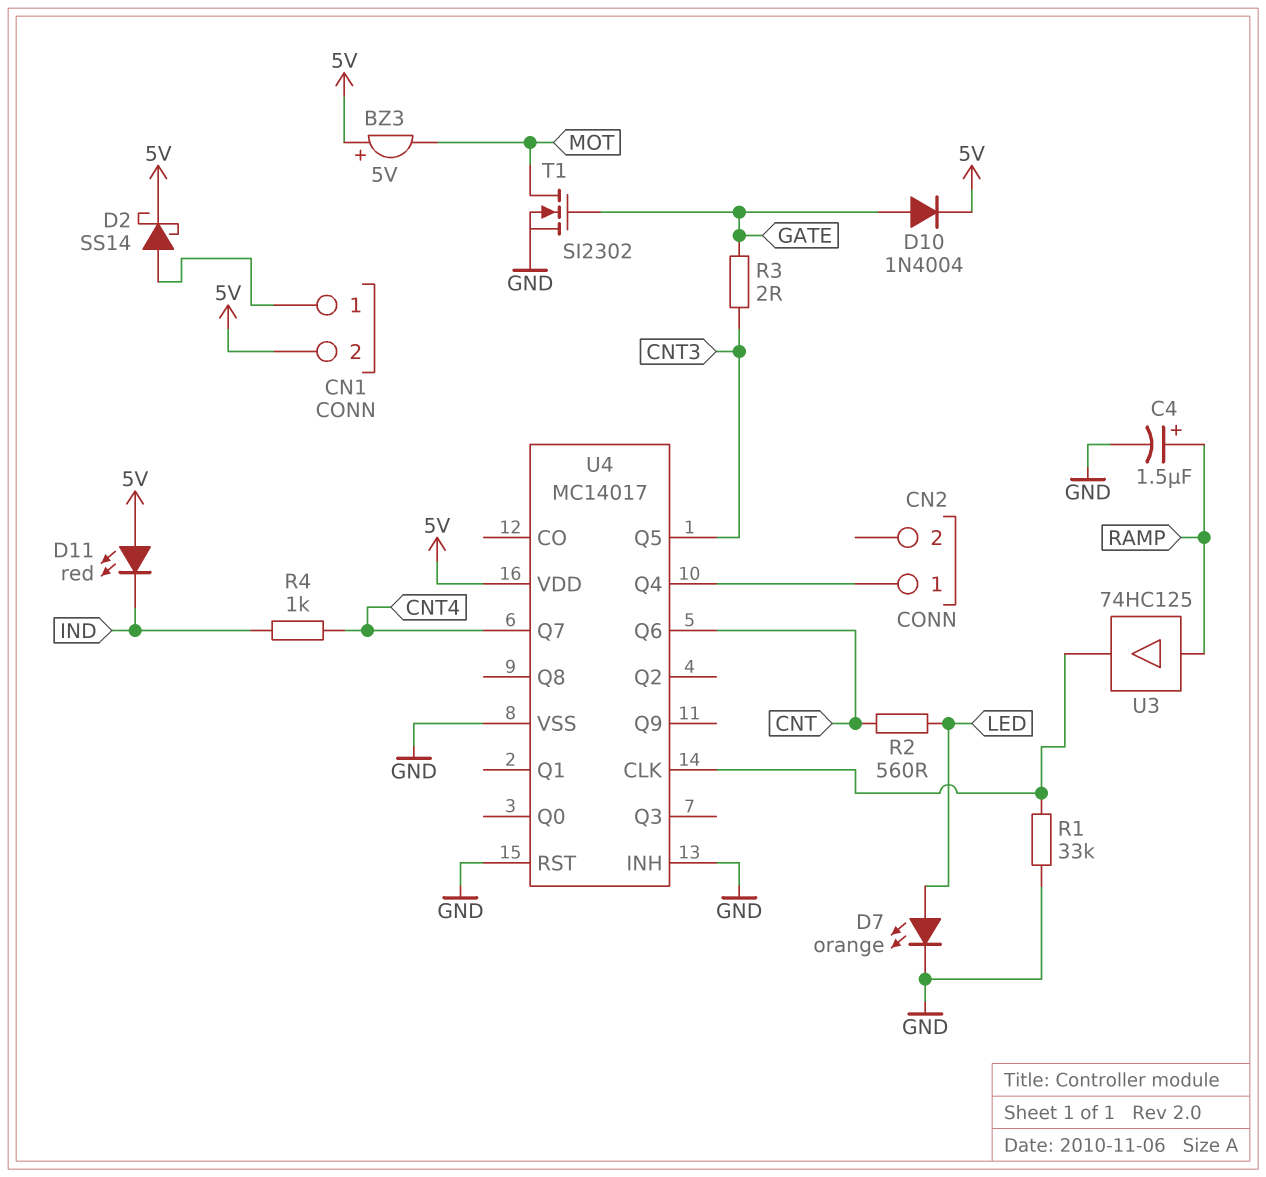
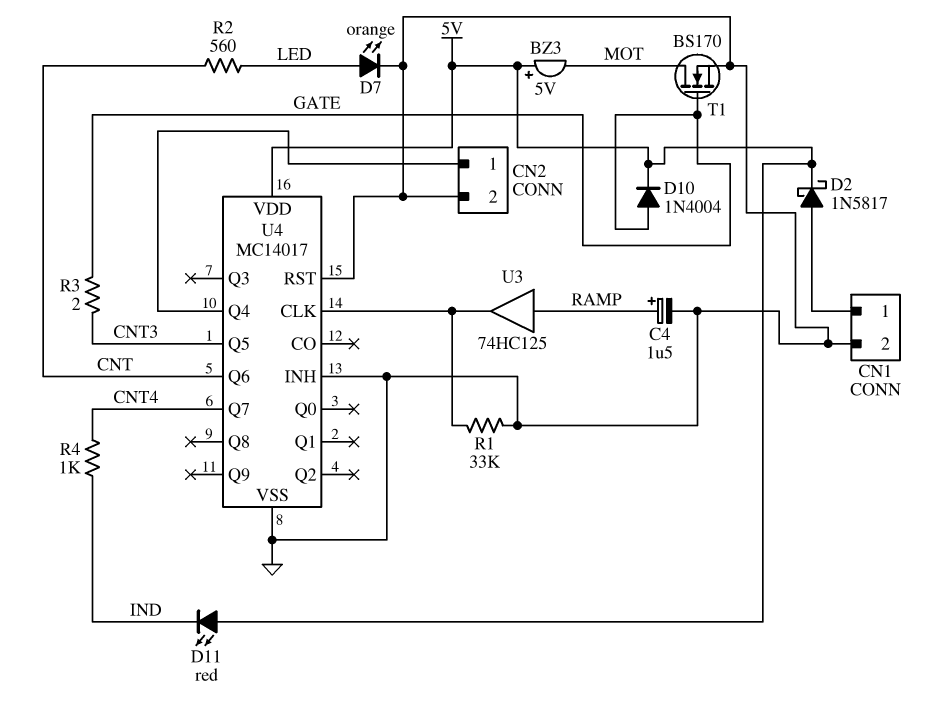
CN1 pin 2: 5V -> GND
CN2 pin 2: none -> GND
D2: schottky SS14 (A CN1/1, K 5V) -> schottky 1N5817 (A CN1/1, K 5V)
T1: NMOS SI2302 (G GATE, D MOT, S GND) -> NMOS BS170 (G GATE, D MOT, S GND)

